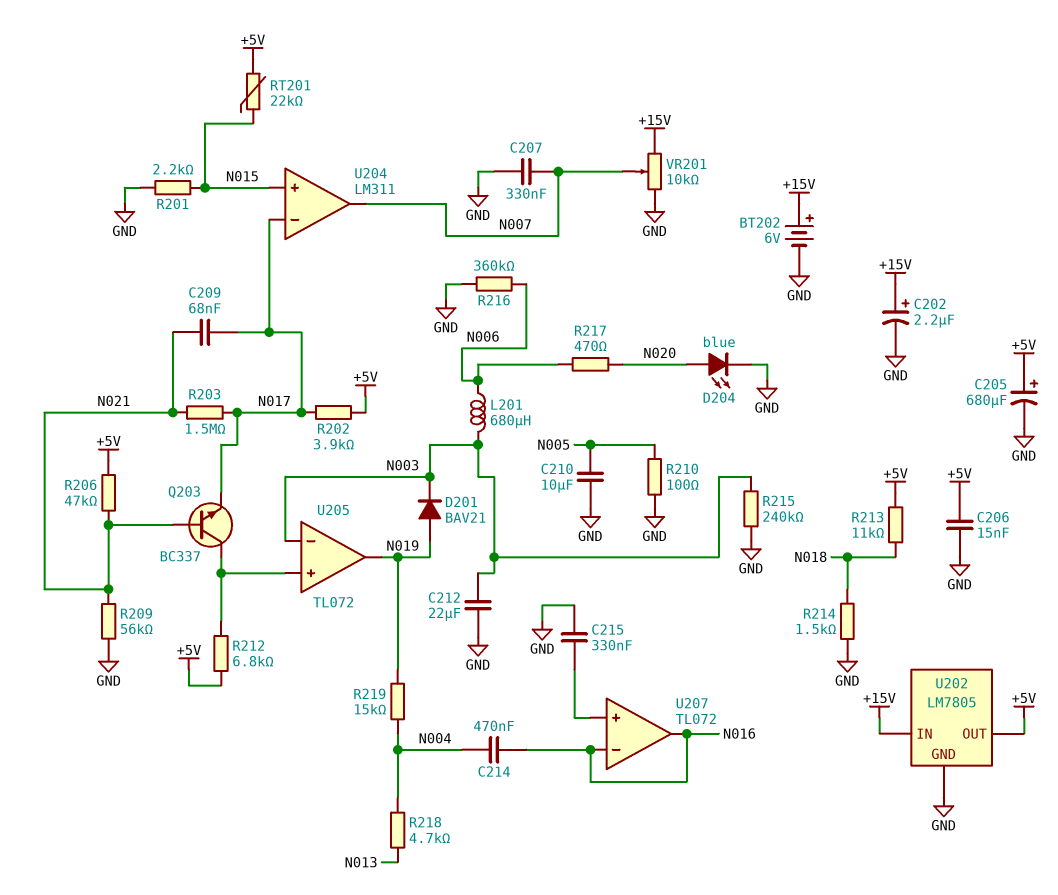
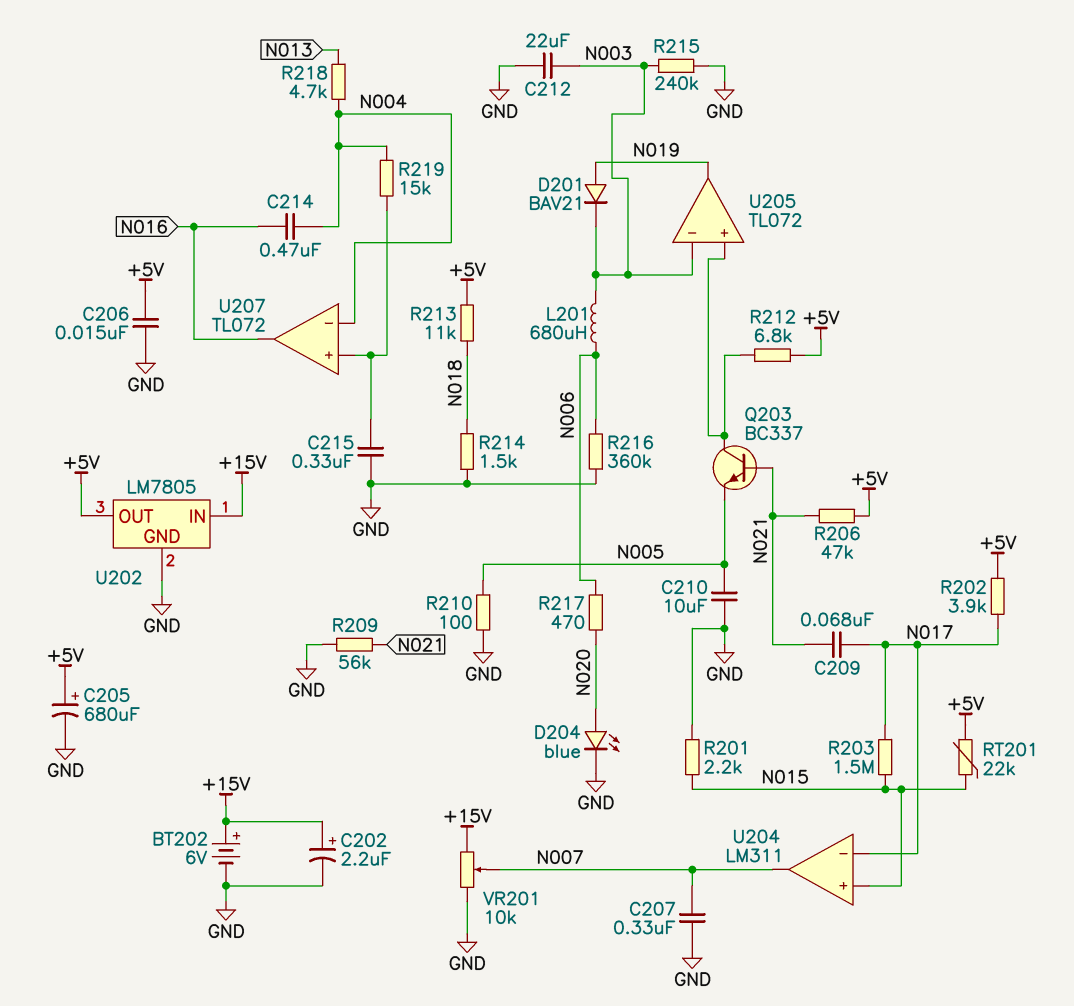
Q203: NPN BC337 (B N021, C U205/in+, E N017) -> NPN BC337 (B N021, C U205/in+, E N005)
R203: 1.5M (N017, N021) -> 1.5M (N015, N017)
R219: 15k (N004, N019) -> 15k (N004, U207/in+)
U207 pin in-: N016 -> N004

